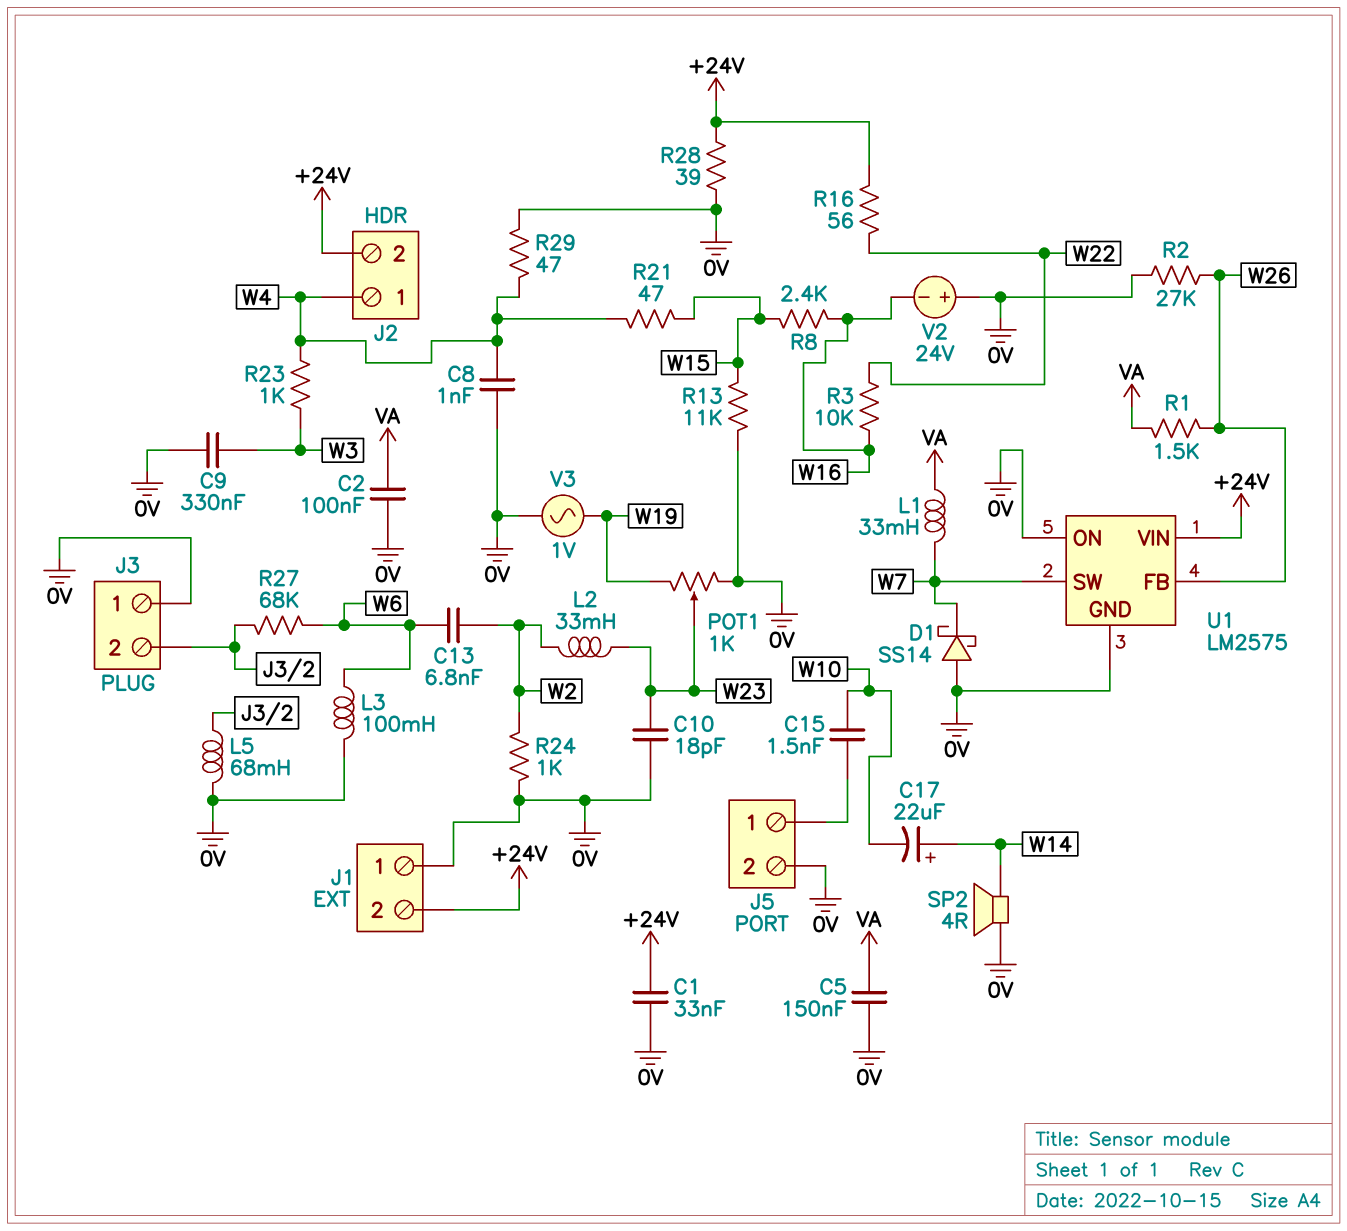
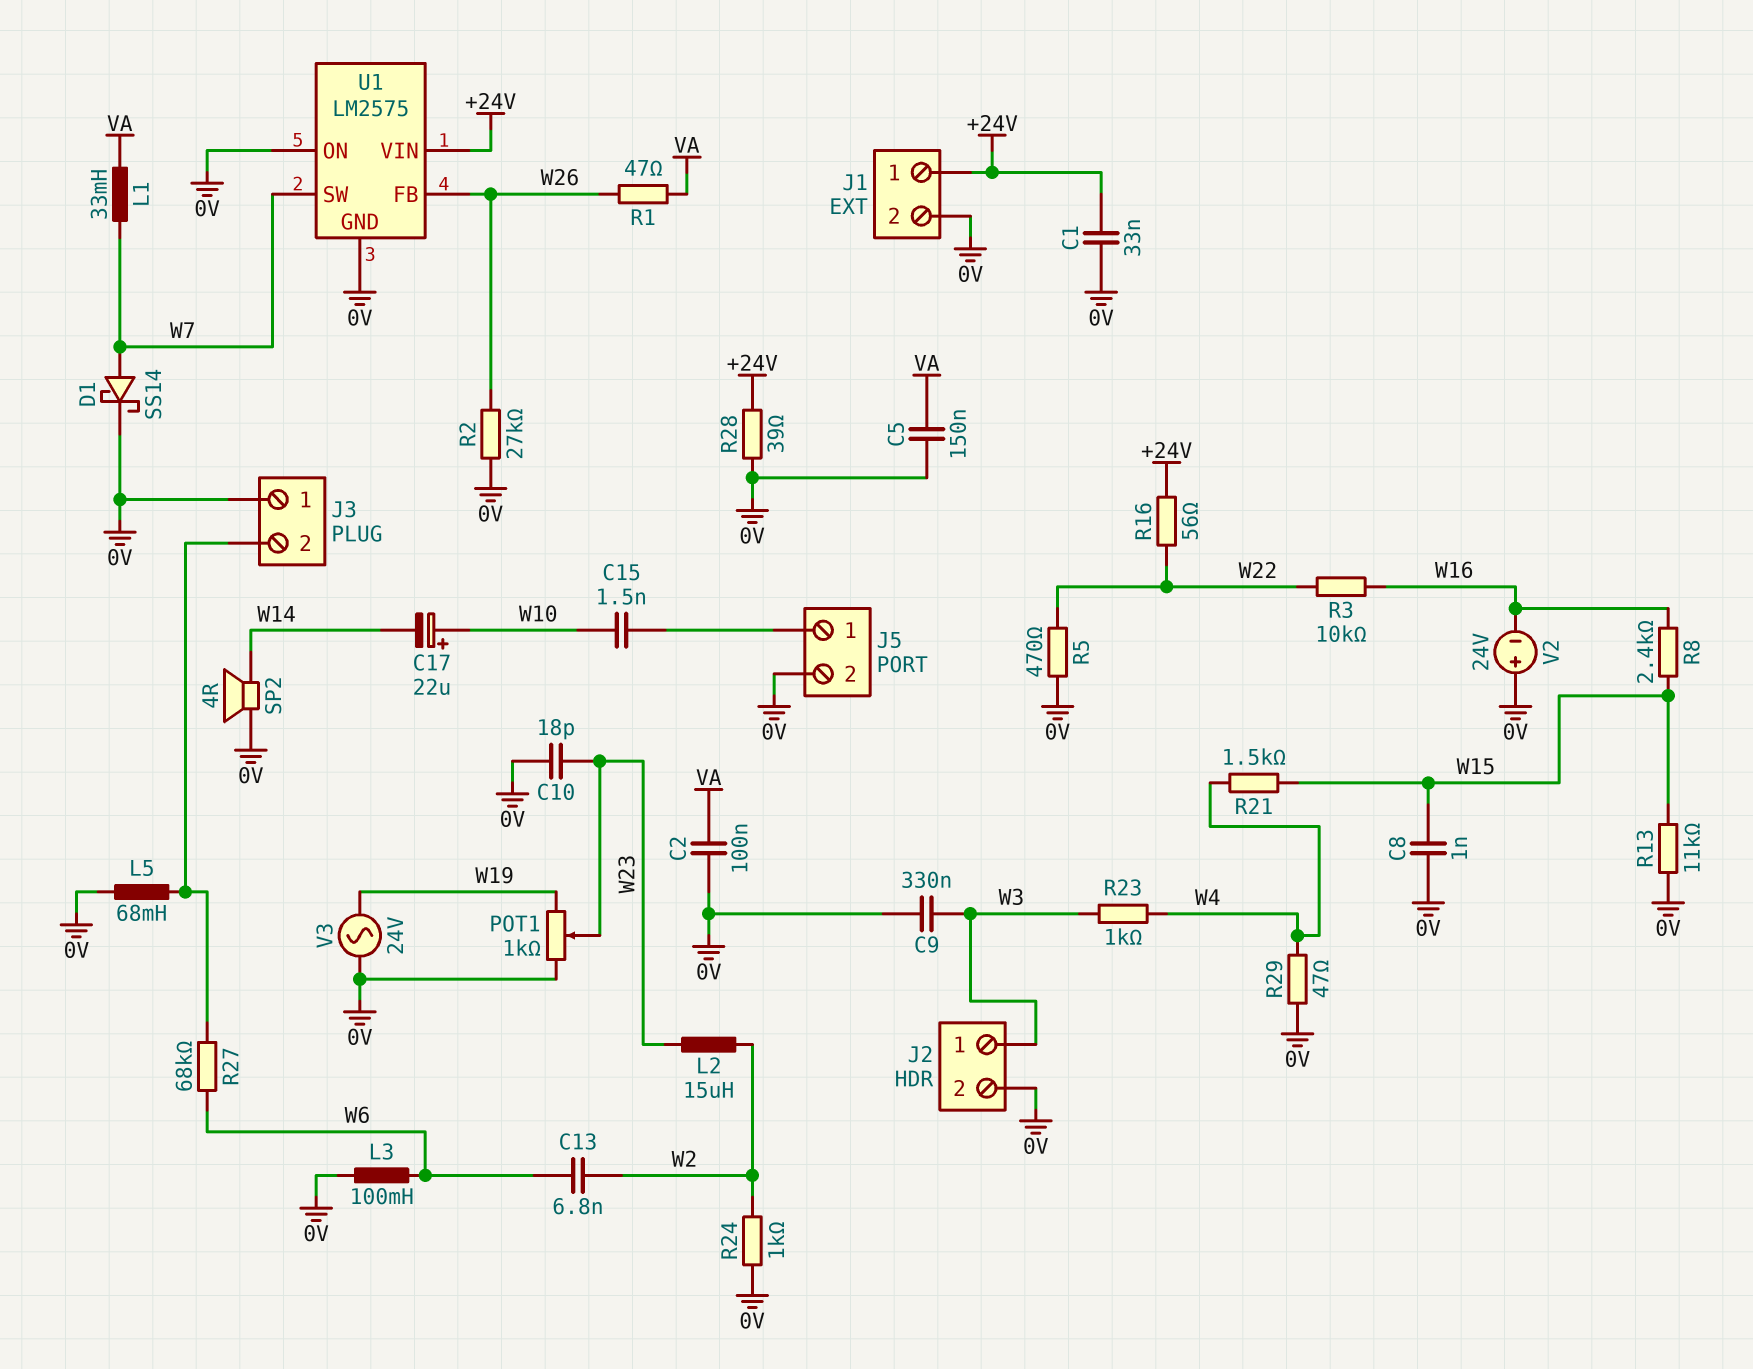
C8: 1nF (0V, W4) -> 1nF (0V, W15)
C17: 22uF (plus W14, minus W10) -> 22uF (plus W10, minus W14)
D1: schottky SS14 (A 0V, K W7) -> schottky SS14 (A W7, K 0V)
J1 pin 1: 0V -> +24V
J1 pin 2: +24V -> 0V
J2 pin 1: W4 -> W3
J2 pin 2: +24V -> 0V
L2: 33mH (W2, W23) -> 15uH (W2, W23)
R1: 1.5k (VA, W26) -> 47 (VA, W26)
R5: none -> 470 (0V, W22)
R21: 47 (W4, W15) -> 1.5k (W4, W15)
V3: AC 1V (0V, W19) -> AC 24V (0V, W19)

